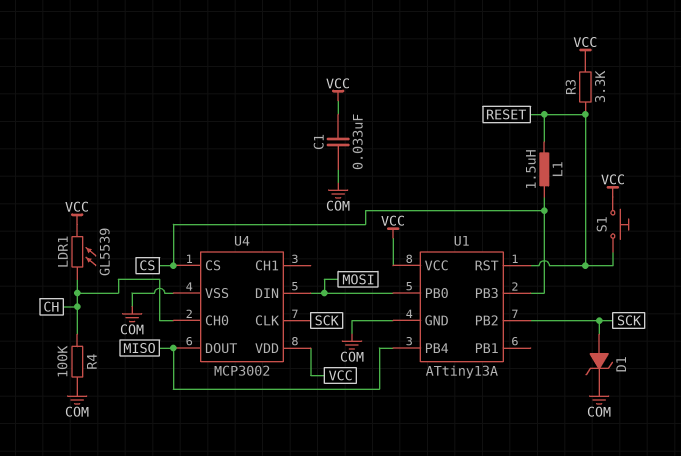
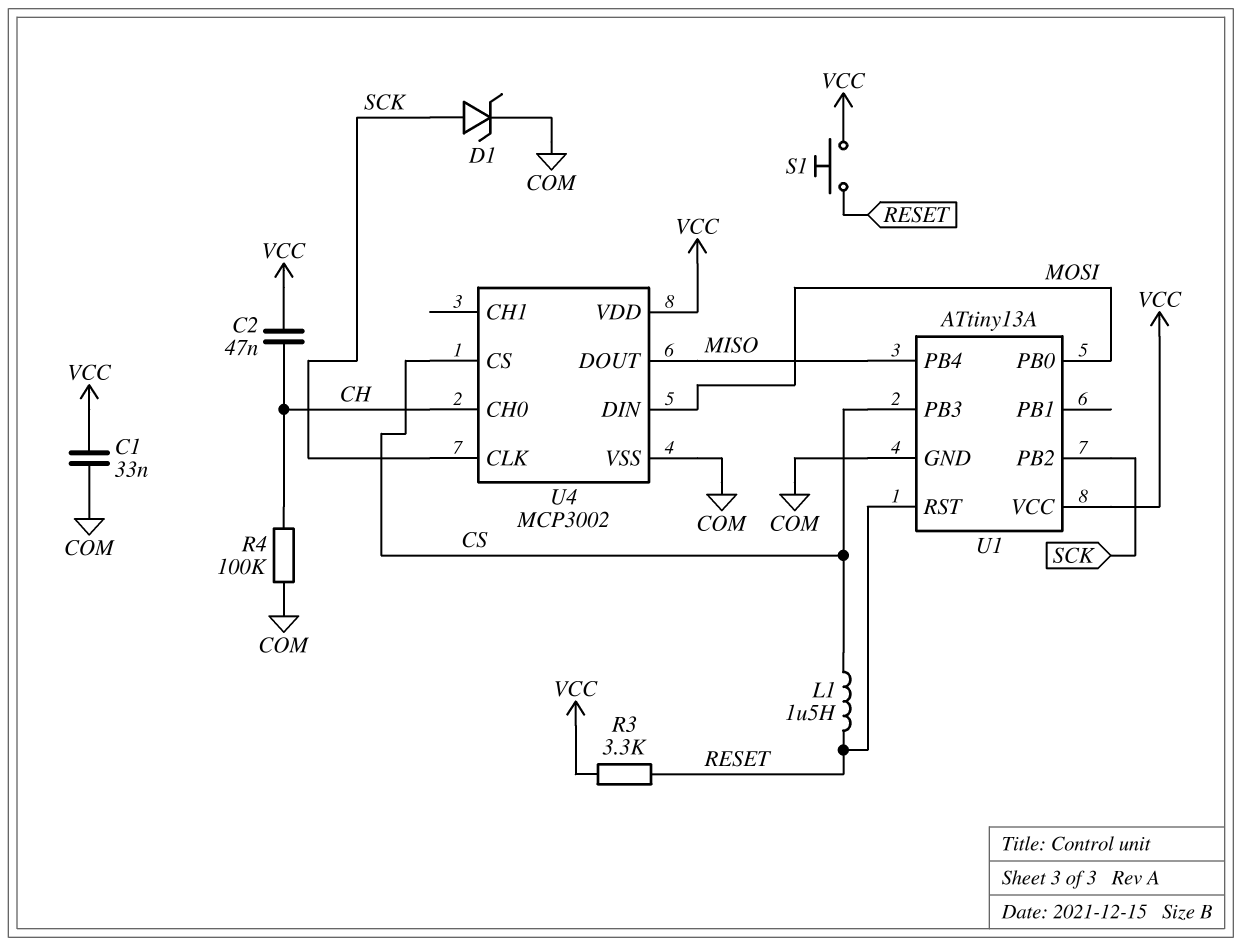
C2: none -> 47nF (CH, VCC)
LDR1: GL5539 (CH, VCC) -> none

